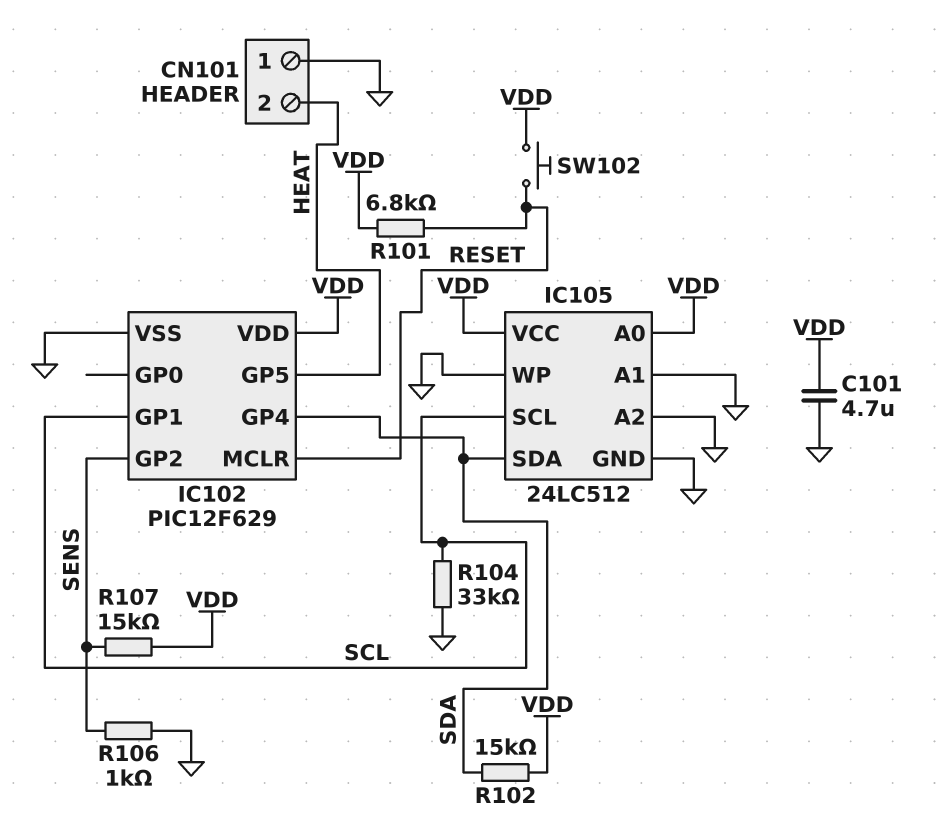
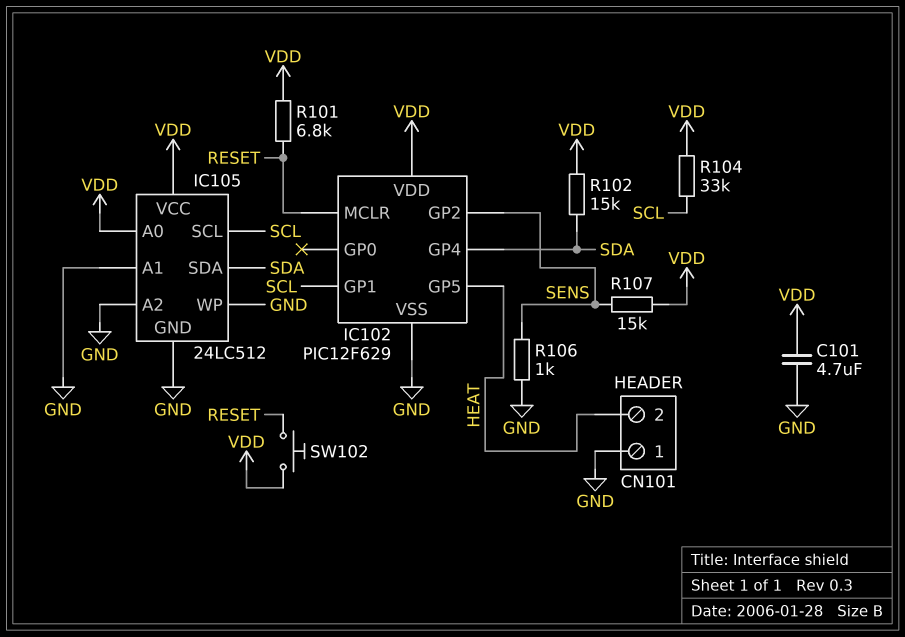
R104: 33k (GND, SCL) -> 33k (SCL, VDD)

